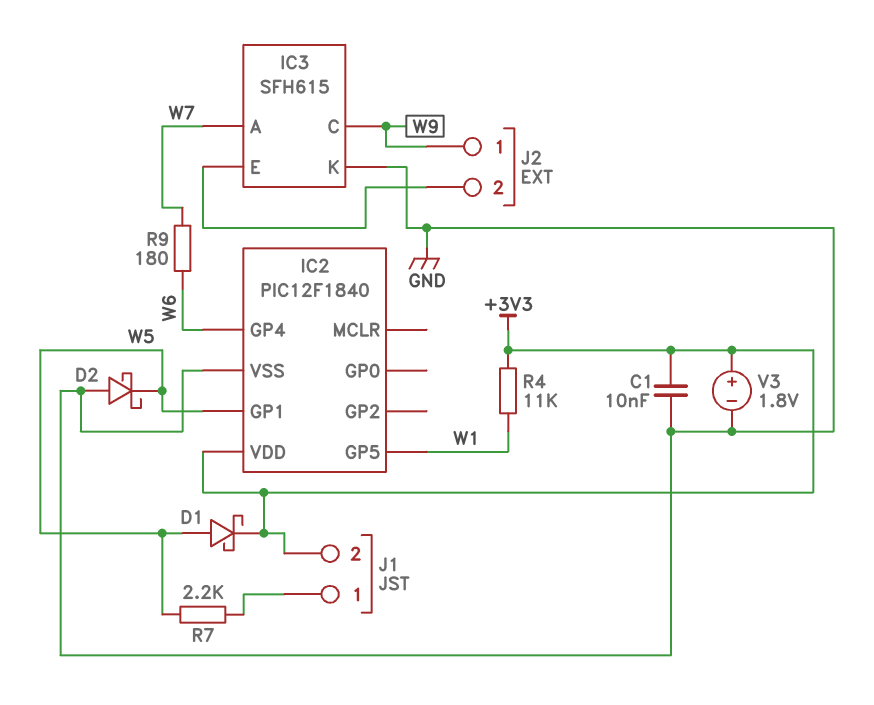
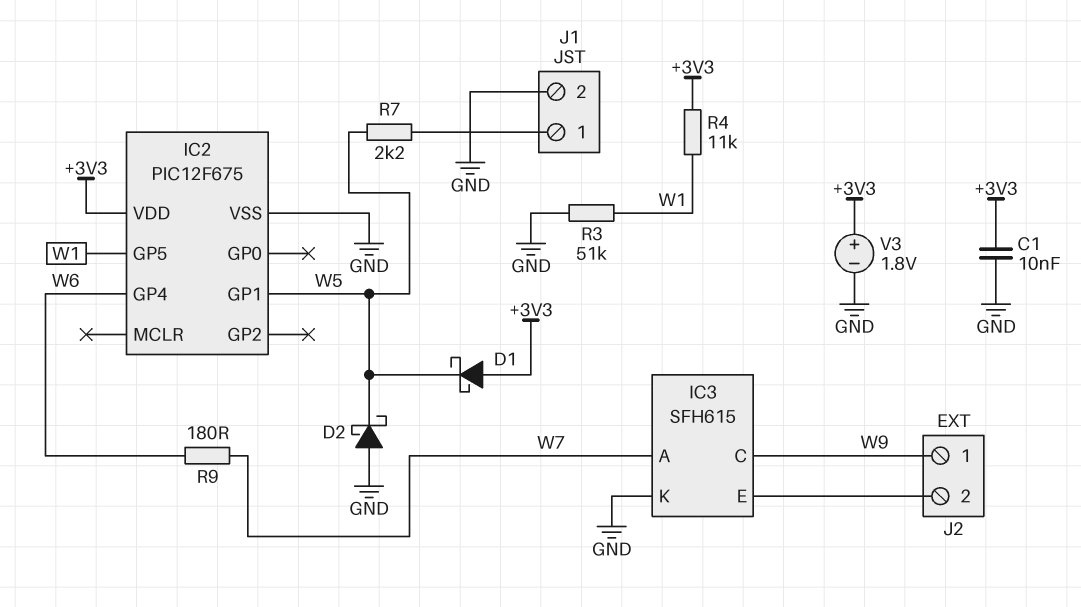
D1: schottky (A W5, K +3V3) -> schottky (A +3V3, K W5)
IC2: PIC12F1840 -> PIC12F675
J1 pin 2: +3V3 -> GND
R3: none -> 51k (GND, W1)

